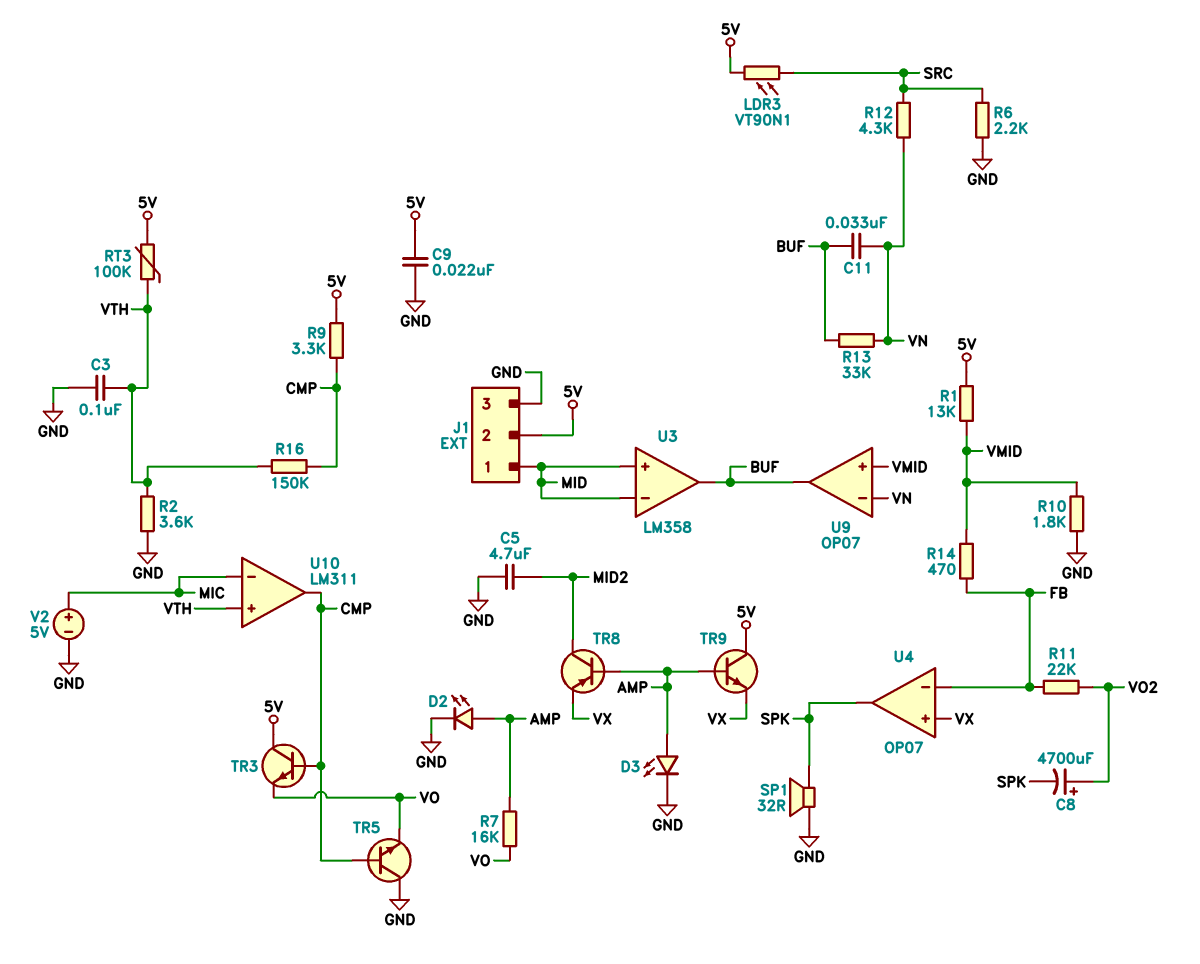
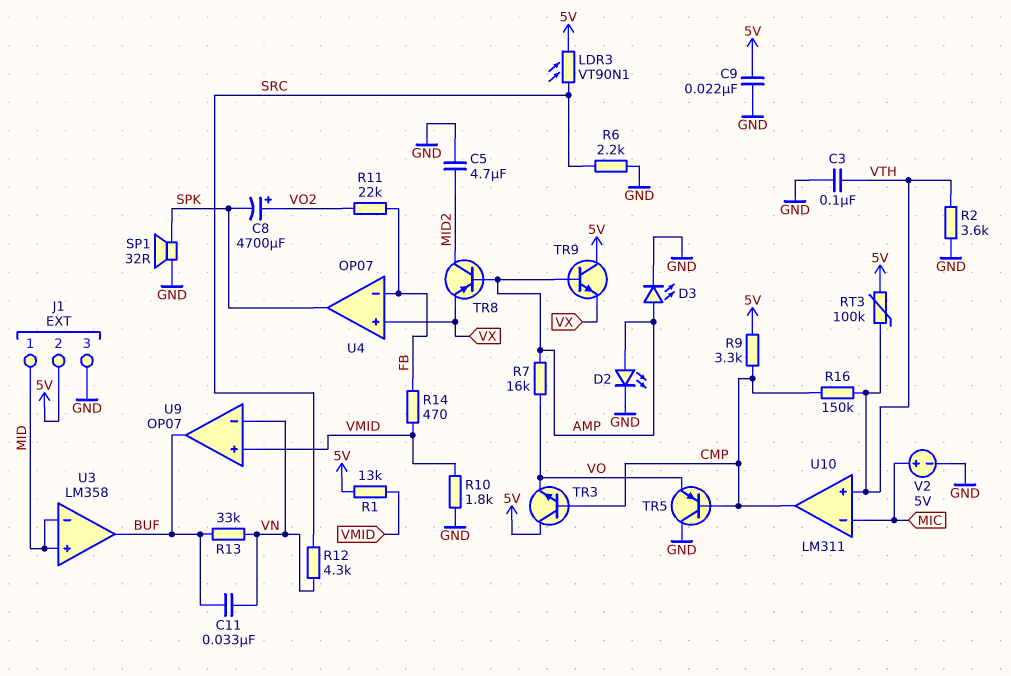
TR5: NPN (B CMP, C GND, E VO) -> PNP (B CMP, C GND, E VO)

